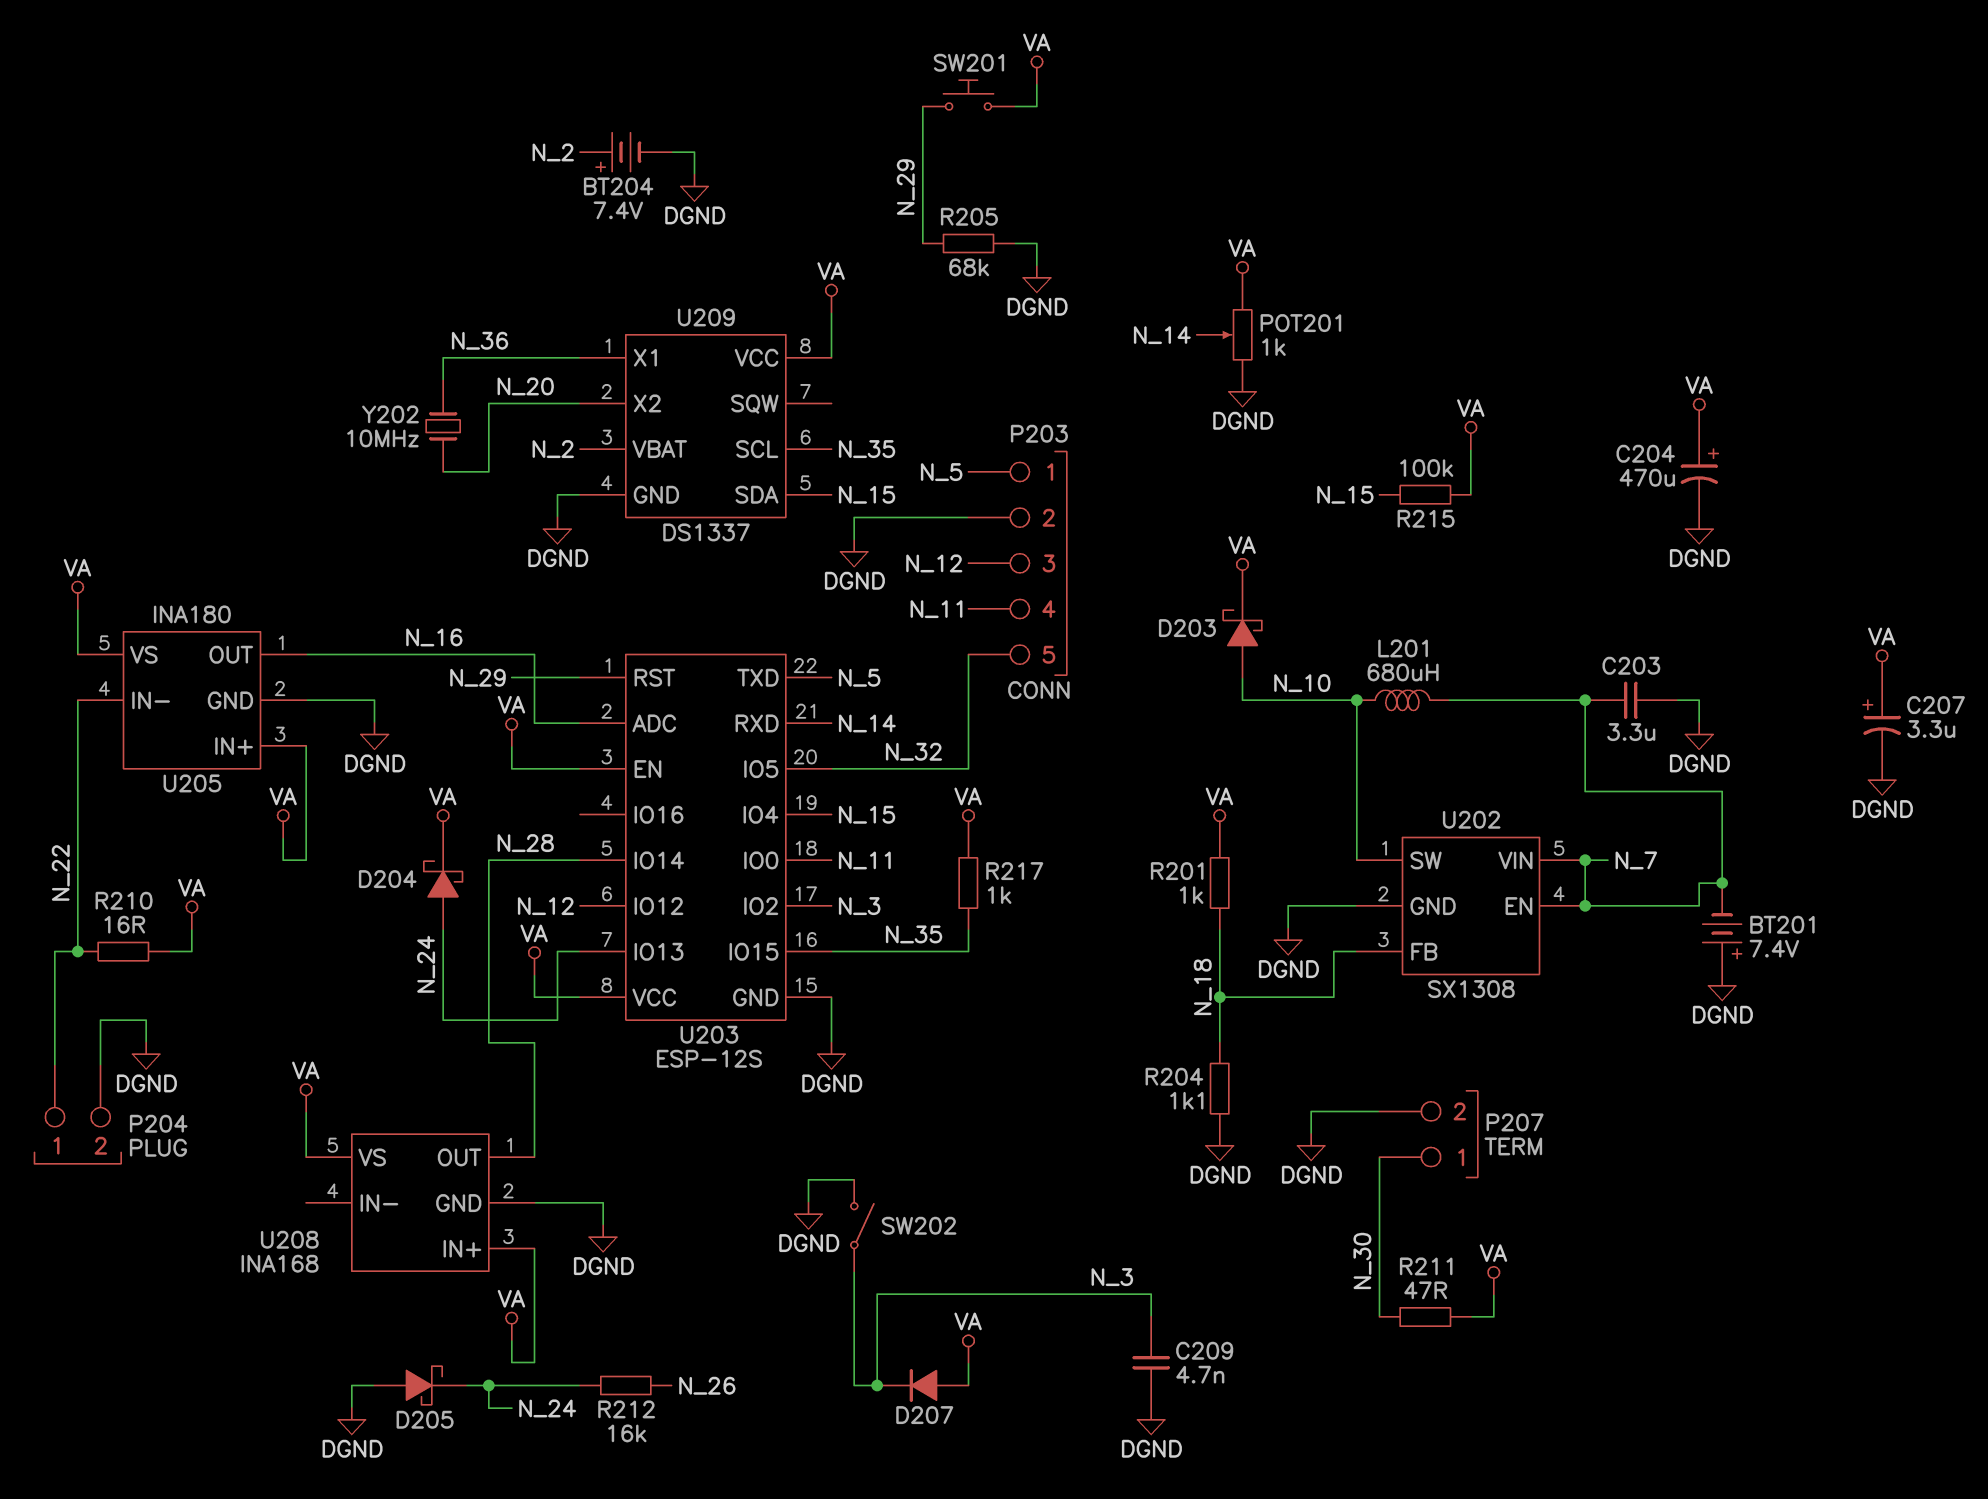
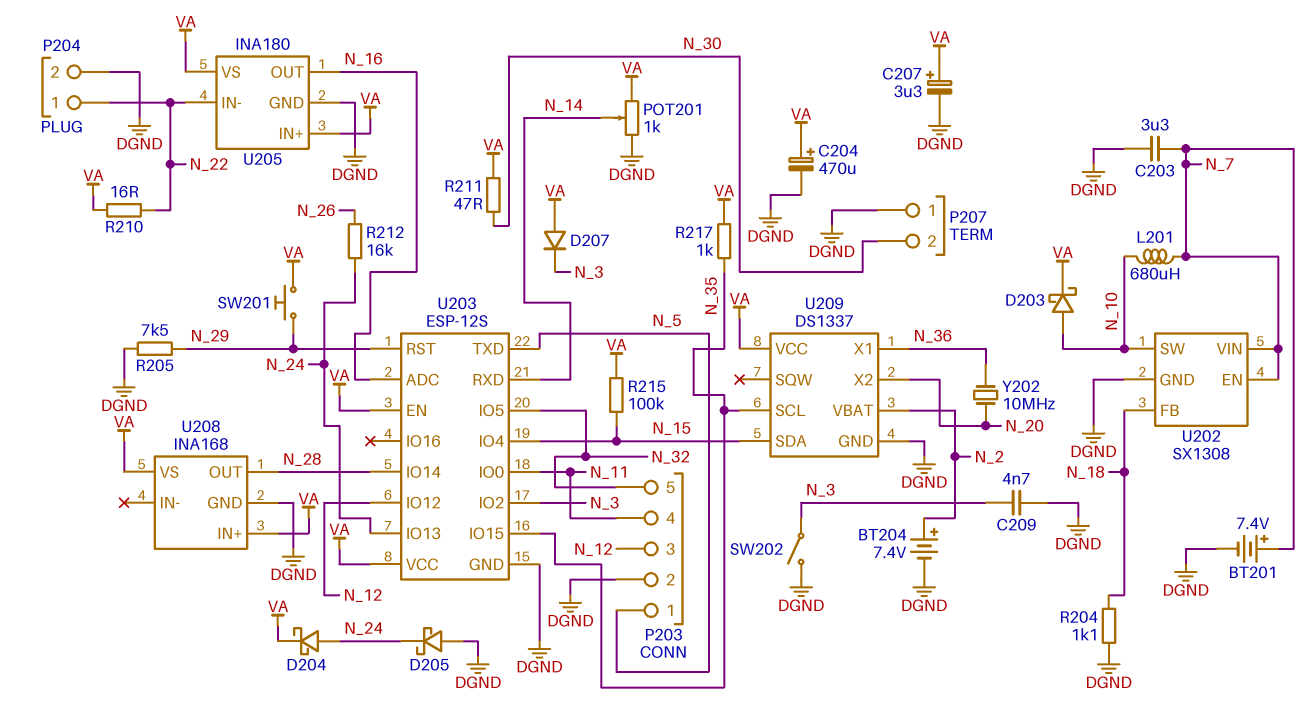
BT201: 7.4V (plus DGND, minus N_7) -> 7.4V (plus N_7, minus DGND)
P207 pin 1: N_30 -> DGND
P207 pin 2: DGND -> N_30
R201: 1k (N_18, VA) -> none
R205: 68k (DGND, N_29) -> 7.5k (DGND, N_29)

